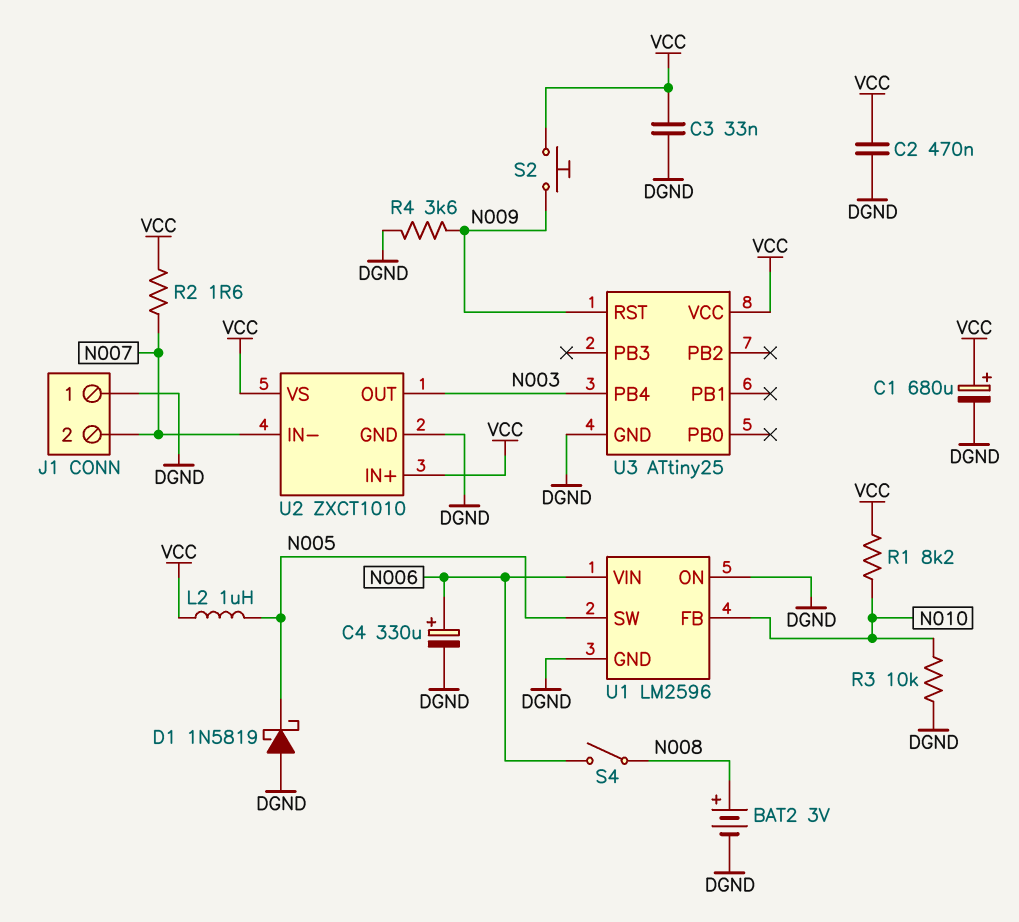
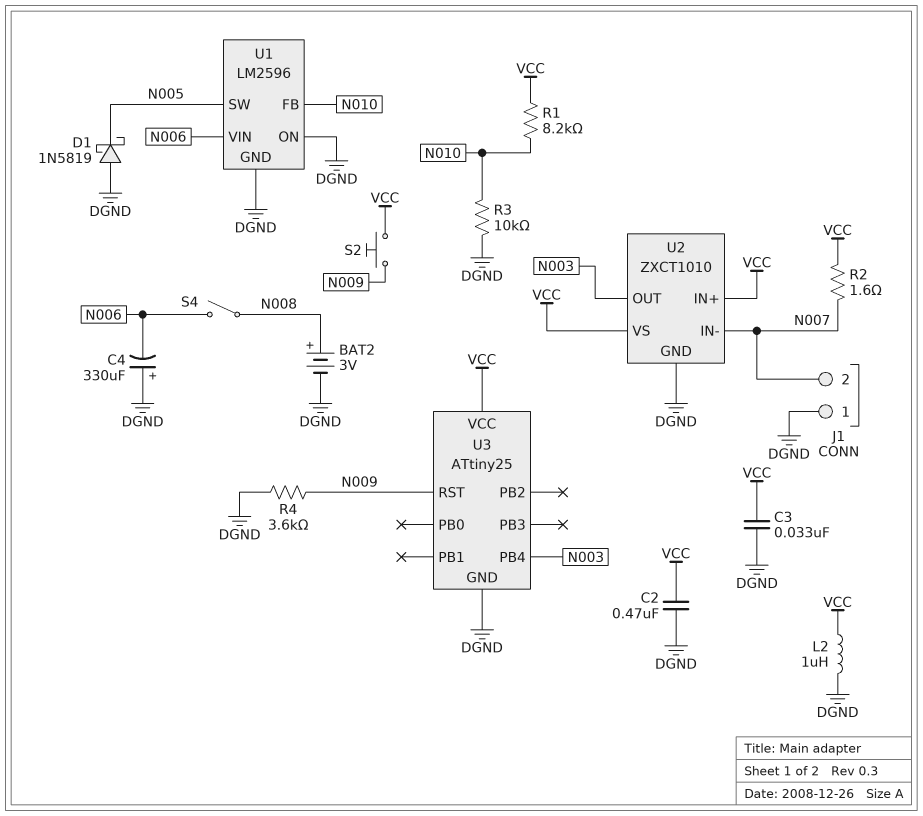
C1: 680uF (plus VCC, minus DGND) -> none
C4: 330uF (plus N006, minus DGND) -> 330uF (plus DGND, minus N006)
L2: 1uH (N005, VCC) -> 1uH (DGND, VCC)

